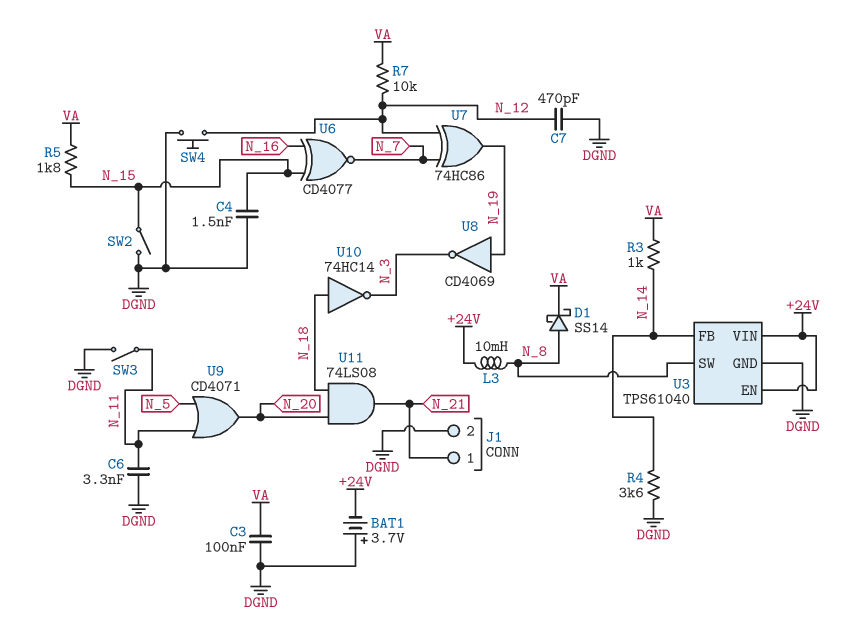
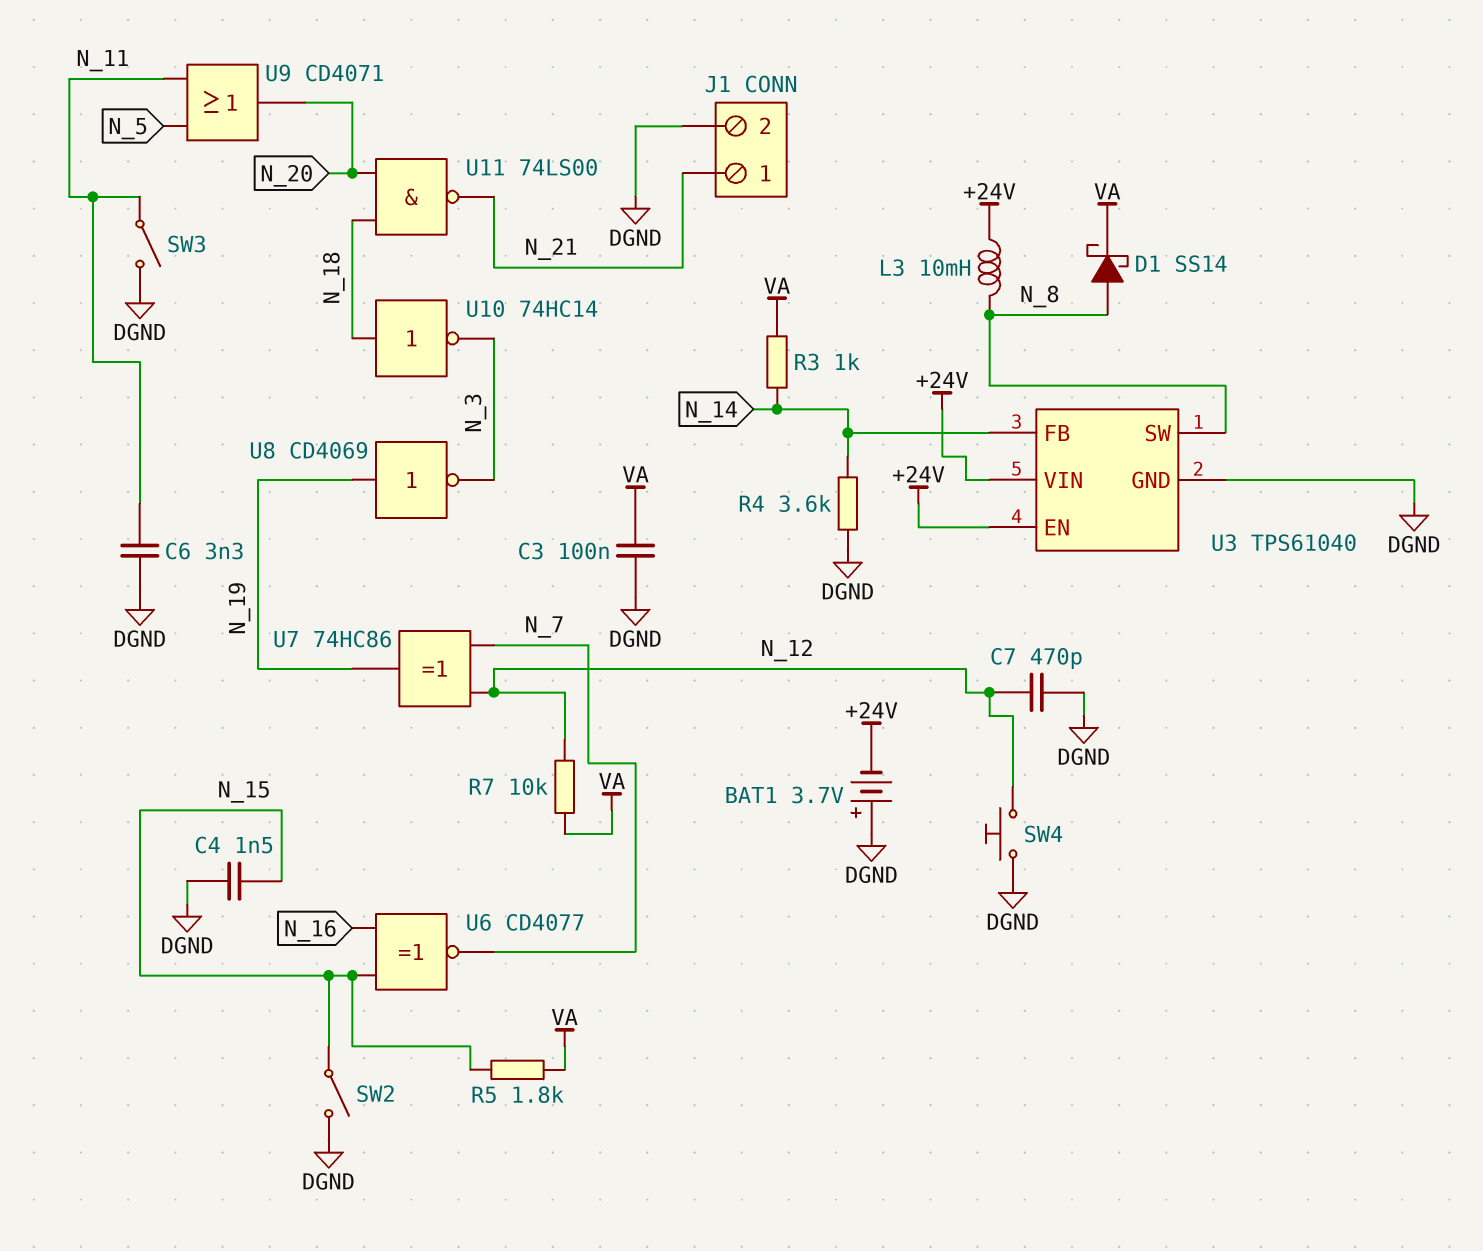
U11: AND 74LS08 (in N_18, in N_20, out N_21) -> NAND 74LS00 (in N_18, in N_20, out N_21)

